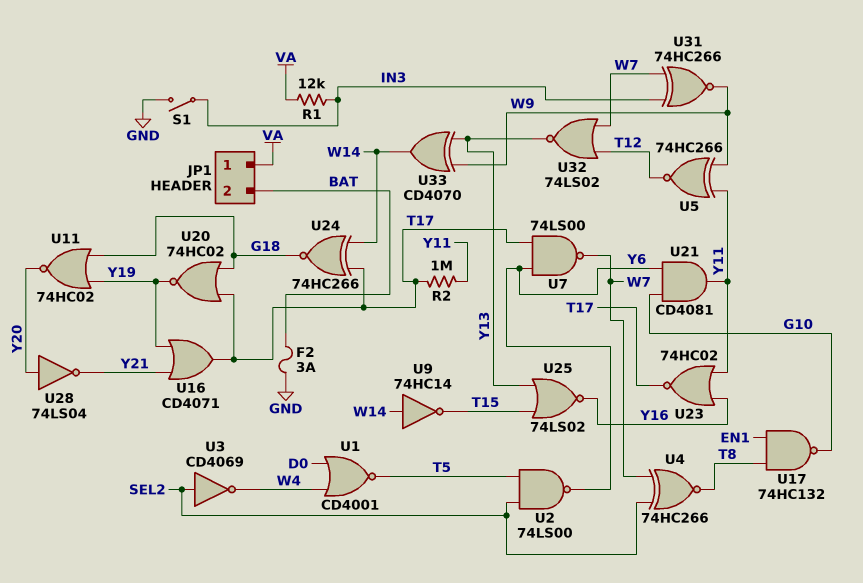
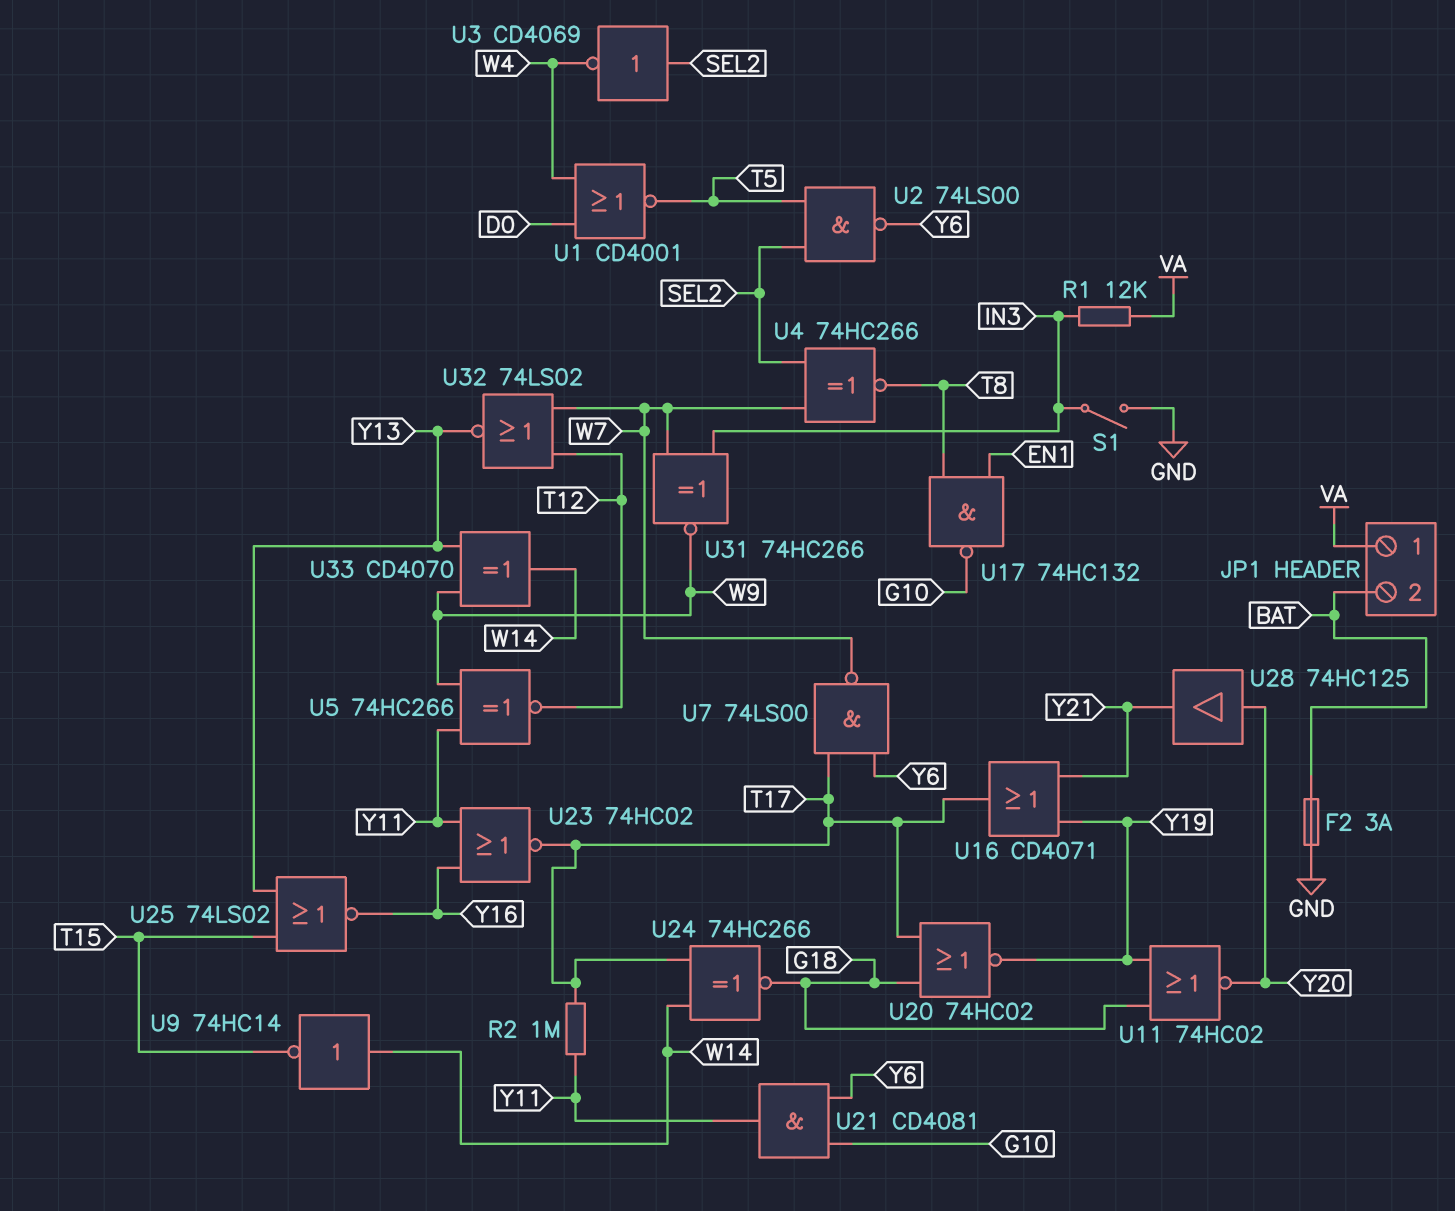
U28: NOT 74LS04 (in Y20, out Y21) -> buffer 74HC125 (in Y20, out Y21)

